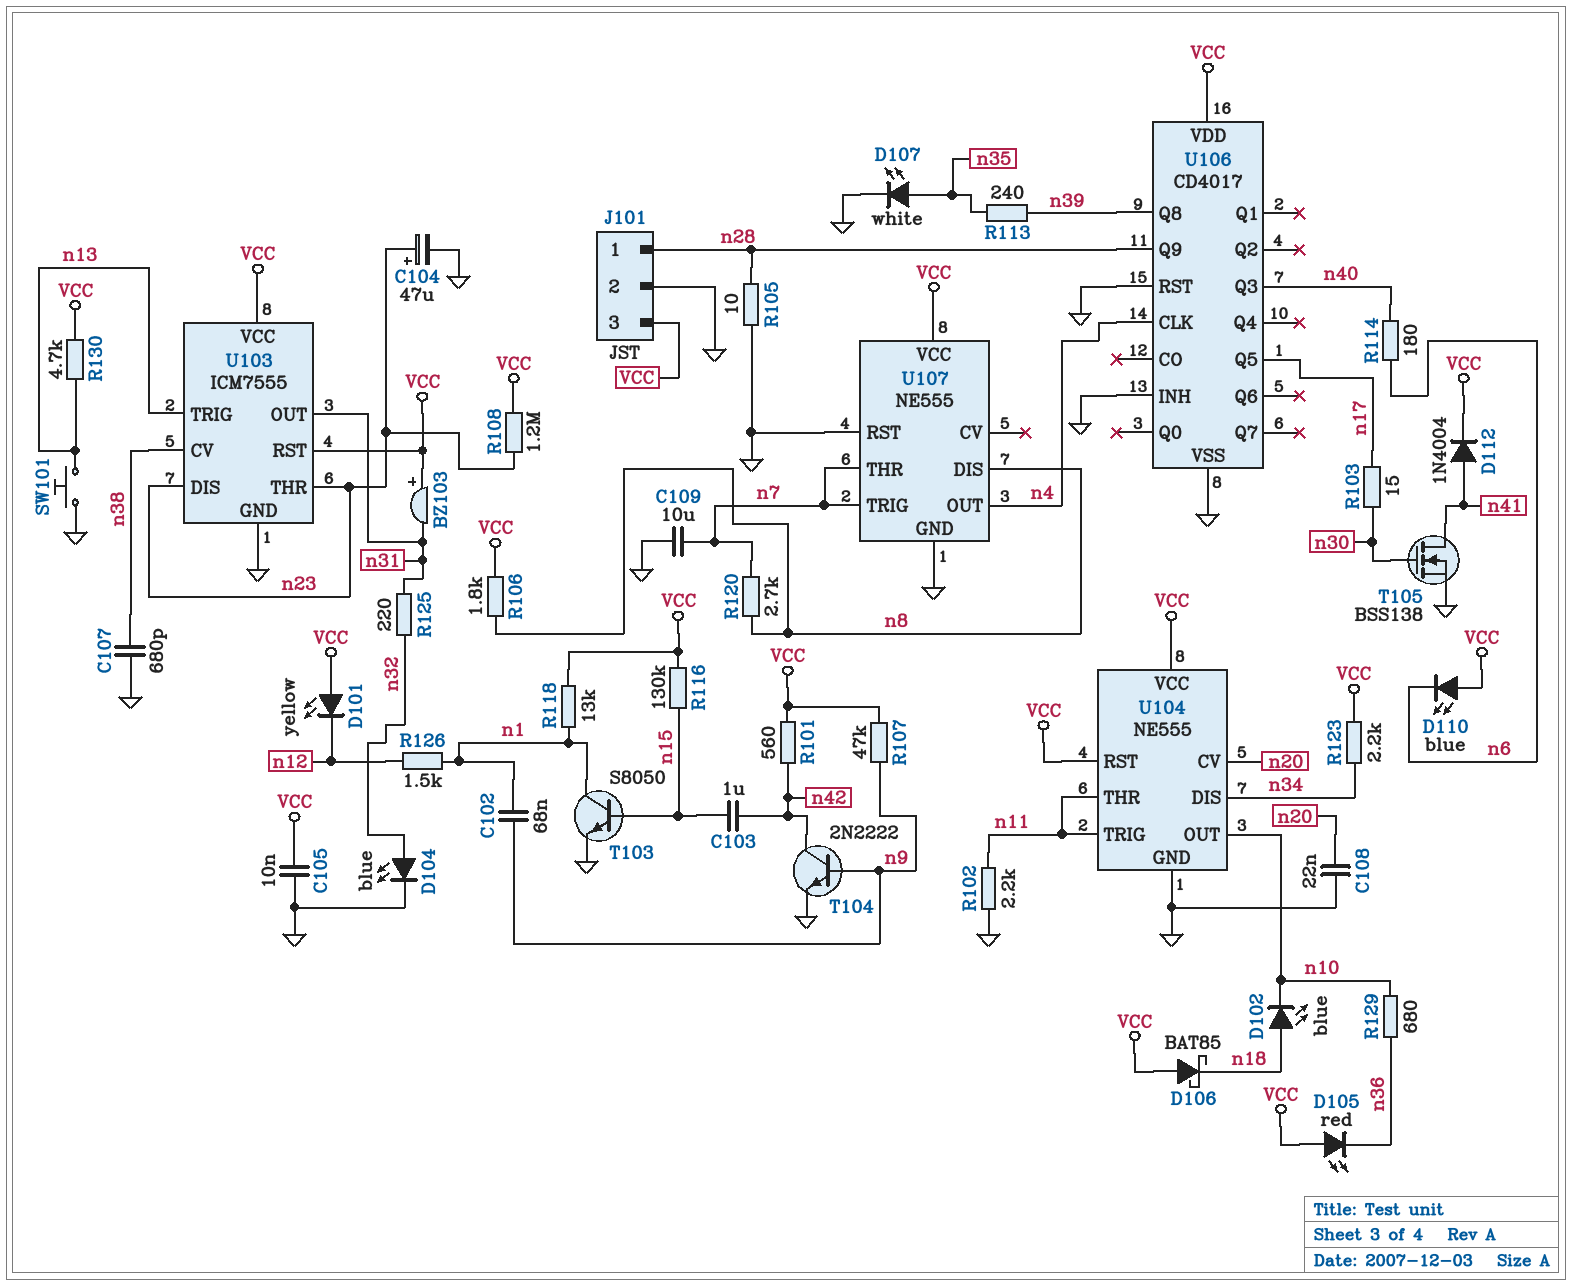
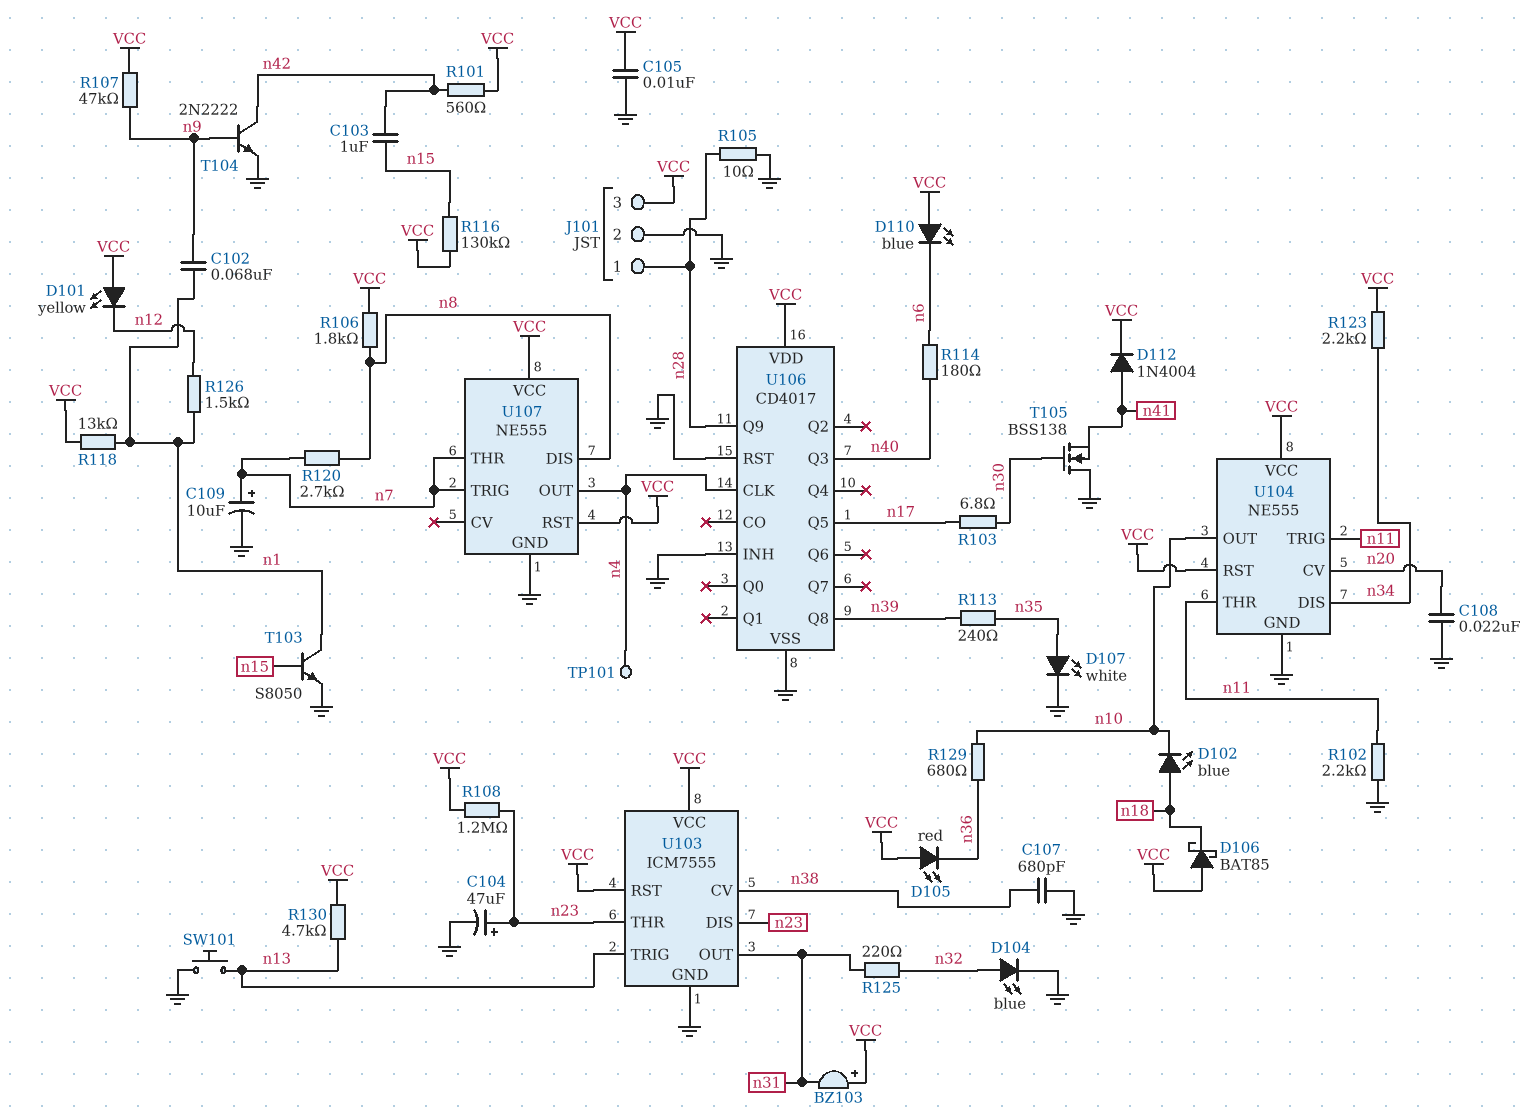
C109: 10uF (GND, n7) -> 10uF (plus n7, minus GND)
R103: 15 (n17, n30) -> 6.8 (n17, n30)
T105: NMOS BSS138 (G n30, D n41, S GND) -> NMOS BSS138 (G n30, D GND, S n41)
TP101: none -> test point (n4)
U107 pin RST: GND -> VCC

